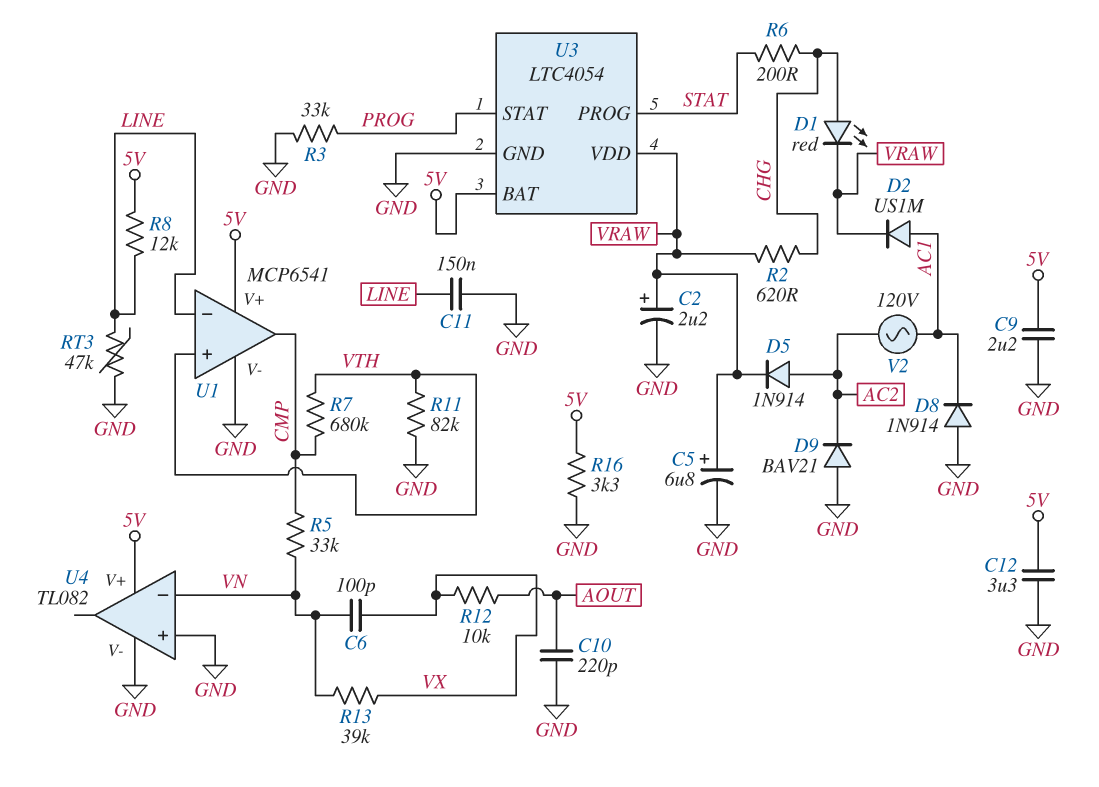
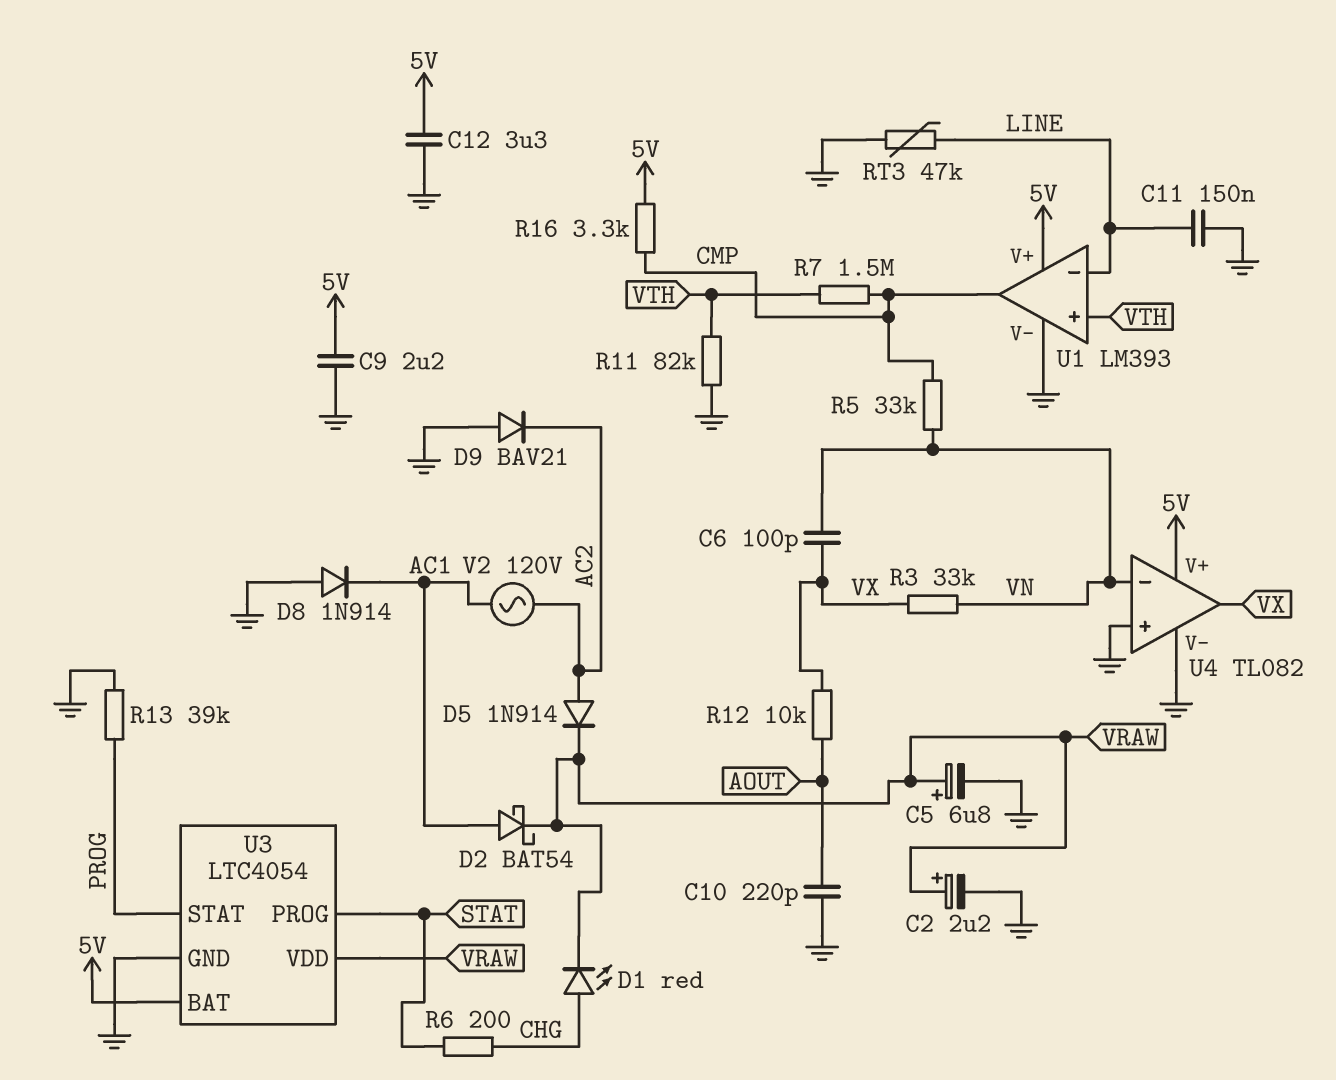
D2: diode US1M (A AC1, K VRAW) -> schottky BAT54 (A AC1, K VRAW)
R2: 620 (CHG, VRAW) -> none
R3: 33k (GND, PROG) -> 33k (VN, VX)
R7: 680k (CMP, VTH) -> 1.5M (CMP, VTH)
R8: 12k (5V, LINE) -> none
R13: 39k (VN, VX) -> 39k (GND, PROG)
R16: 3.3k (5V, GND) -> 3.3k (5V, CMP)
U1: MCP6541 -> LM393
U4 pin out: none -> VX

